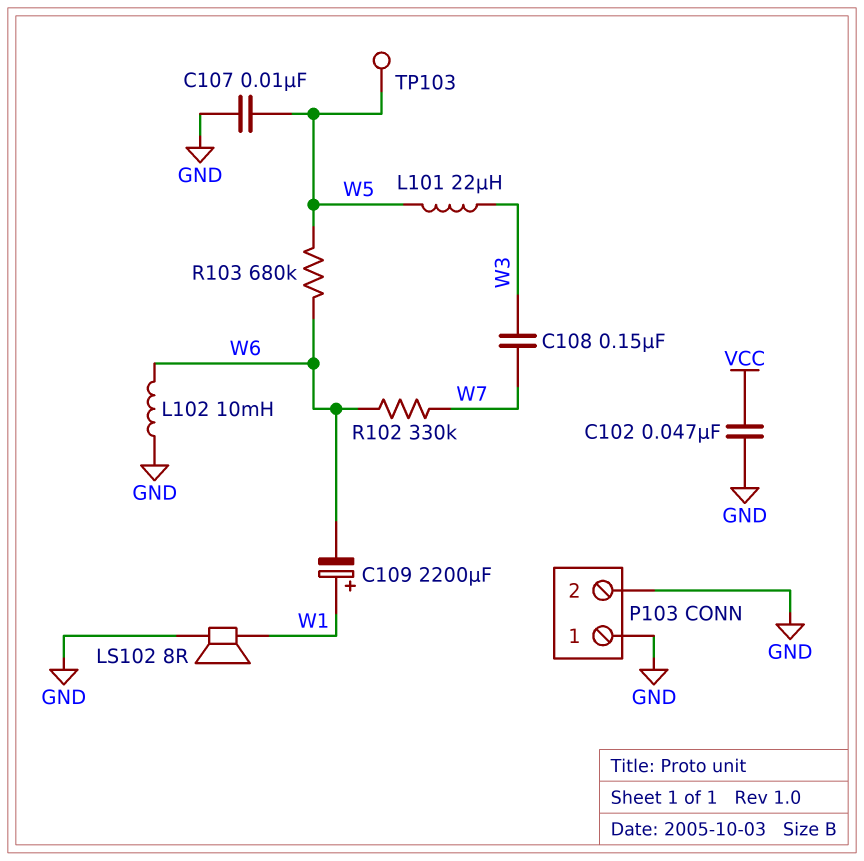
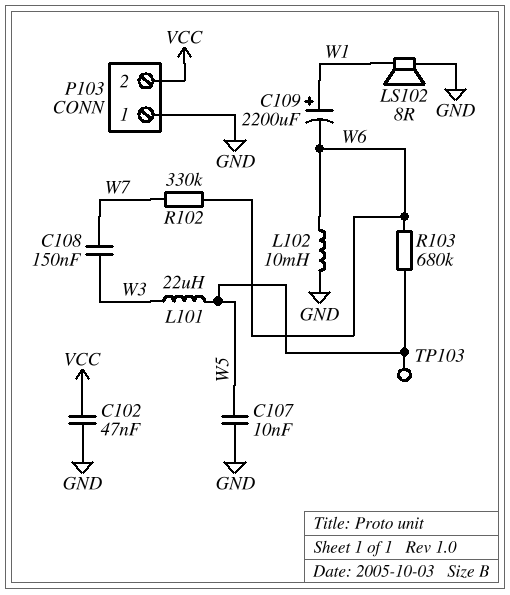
P103 pin 2: GND -> VCC

